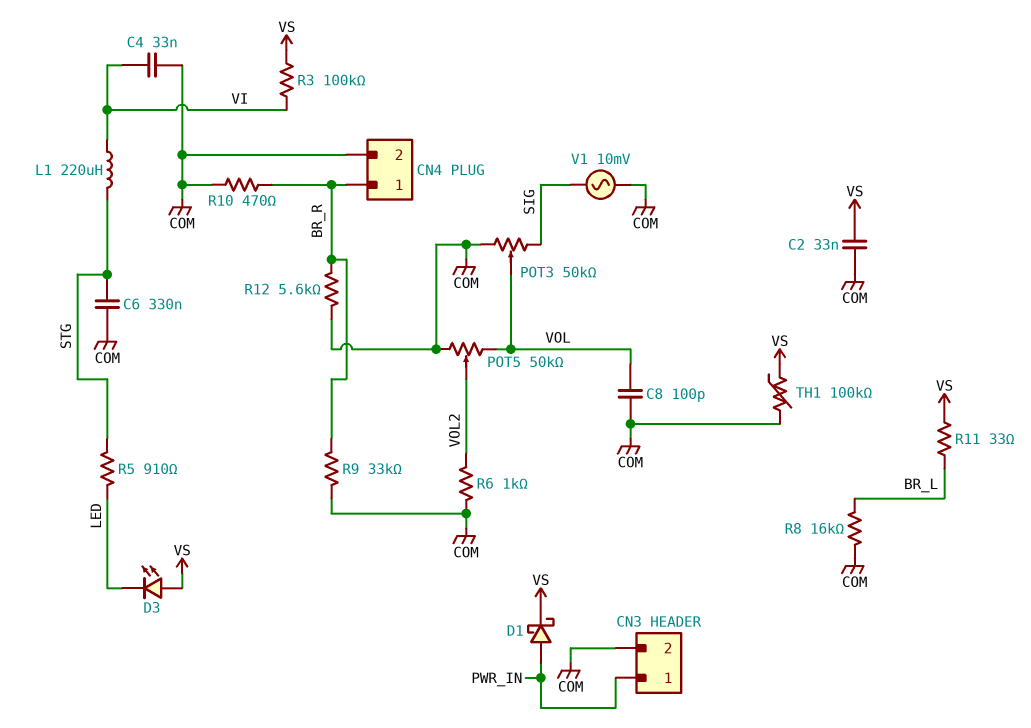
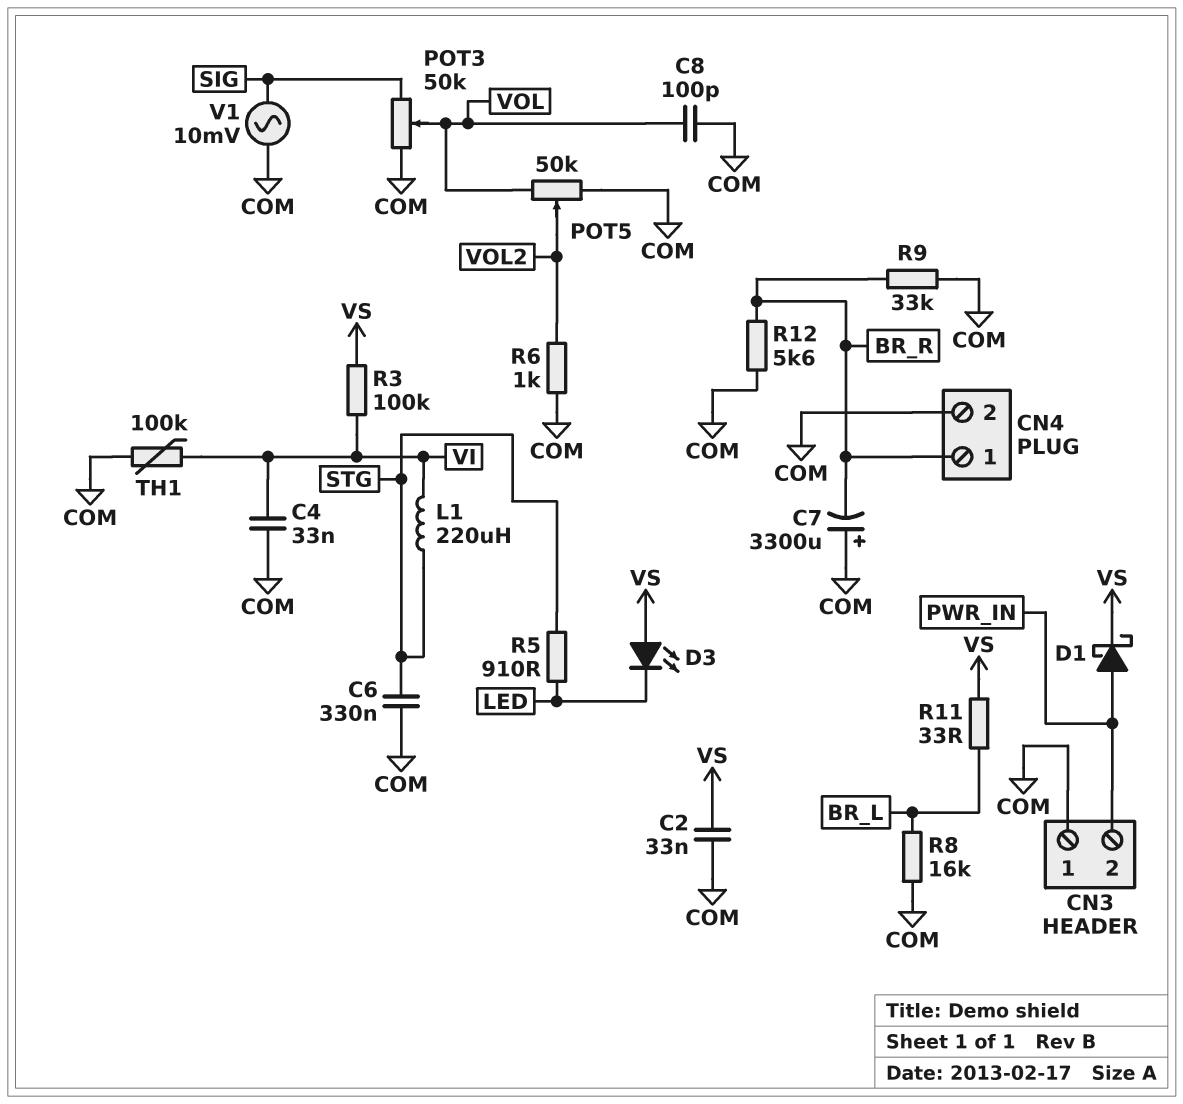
C7: none -> 3300uF (plus COM, minus BR_R)
CN3 pin 1: PWR_IN -> COM
CN3 pin 2: COM -> PWR_IN
R10: 470 (BR_R, COM) -> none
TH1: 100k (COM, VS) -> 100k (COM, VI)

